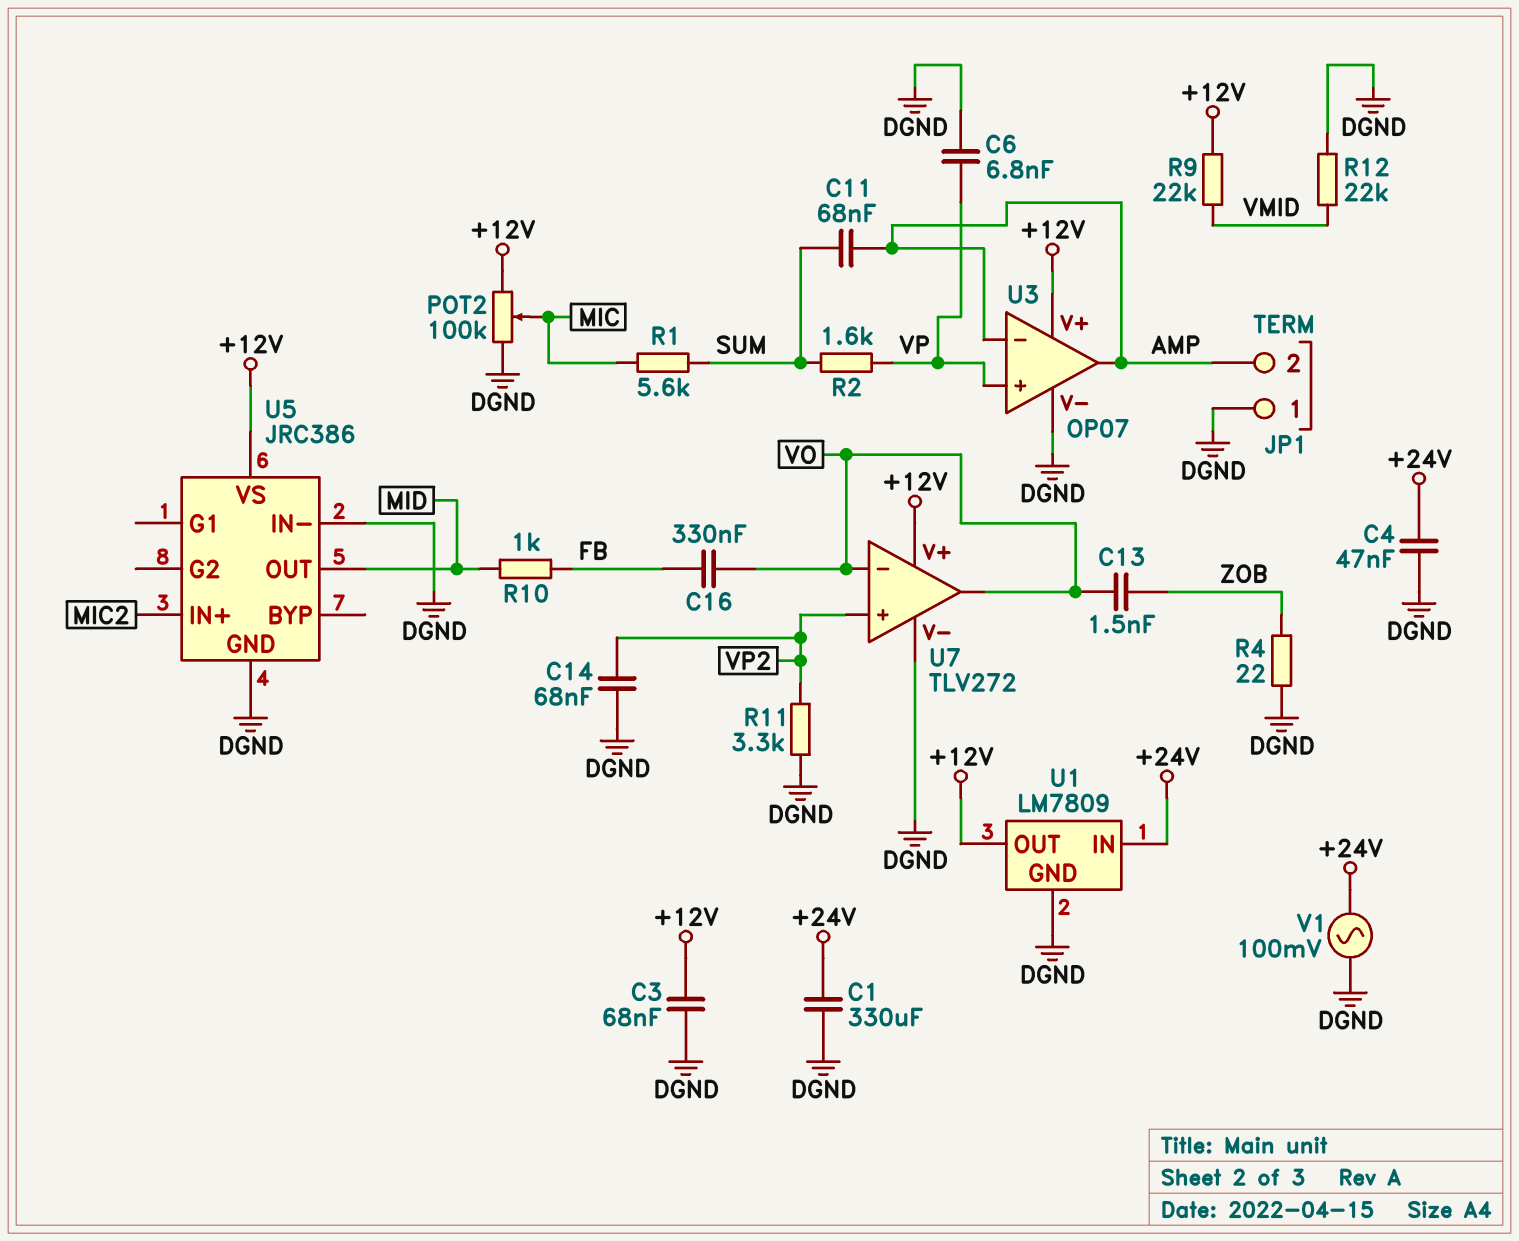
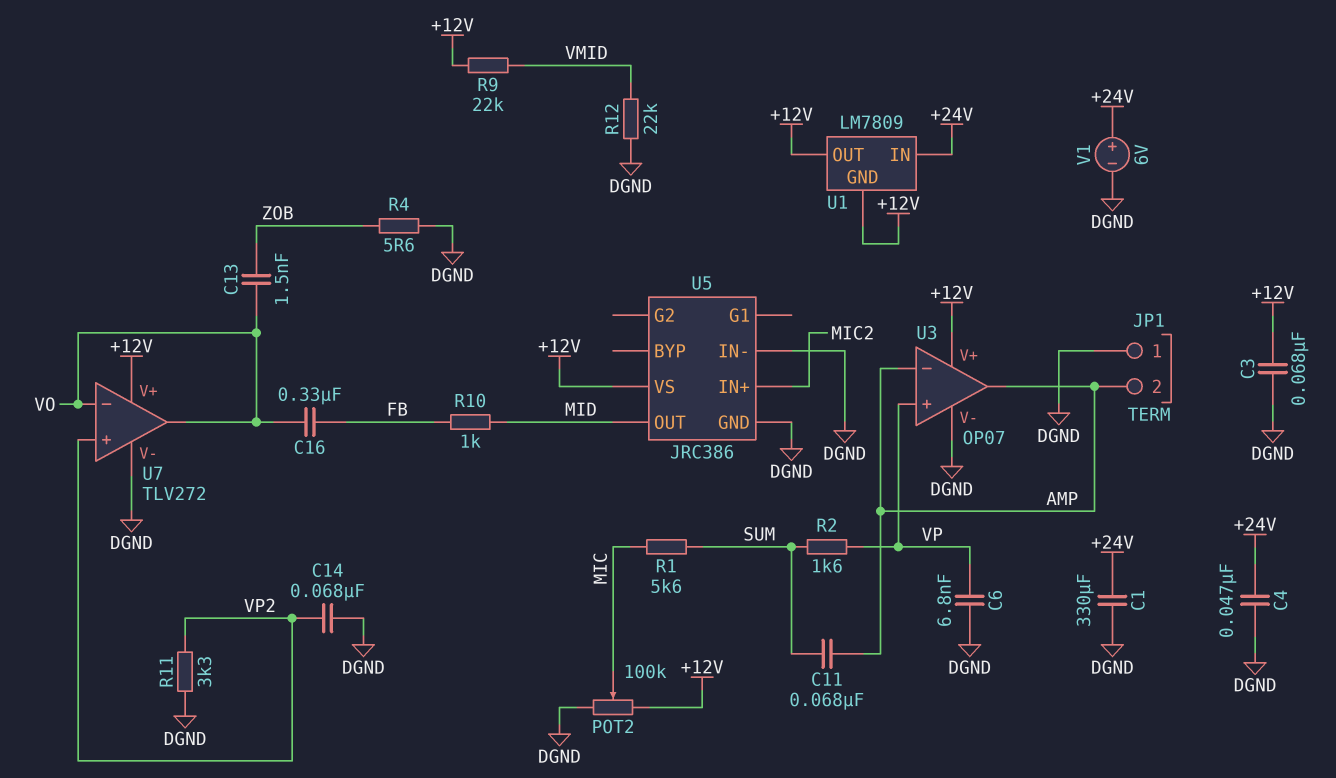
R4: 22 (DGND, ZOB) -> 5.6 (DGND, ZOB)
U1 pin GND: DGND -> +12V
V1: AC 100mV (+24V, DGND) -> 6V (plus +24V, minus DGND)

